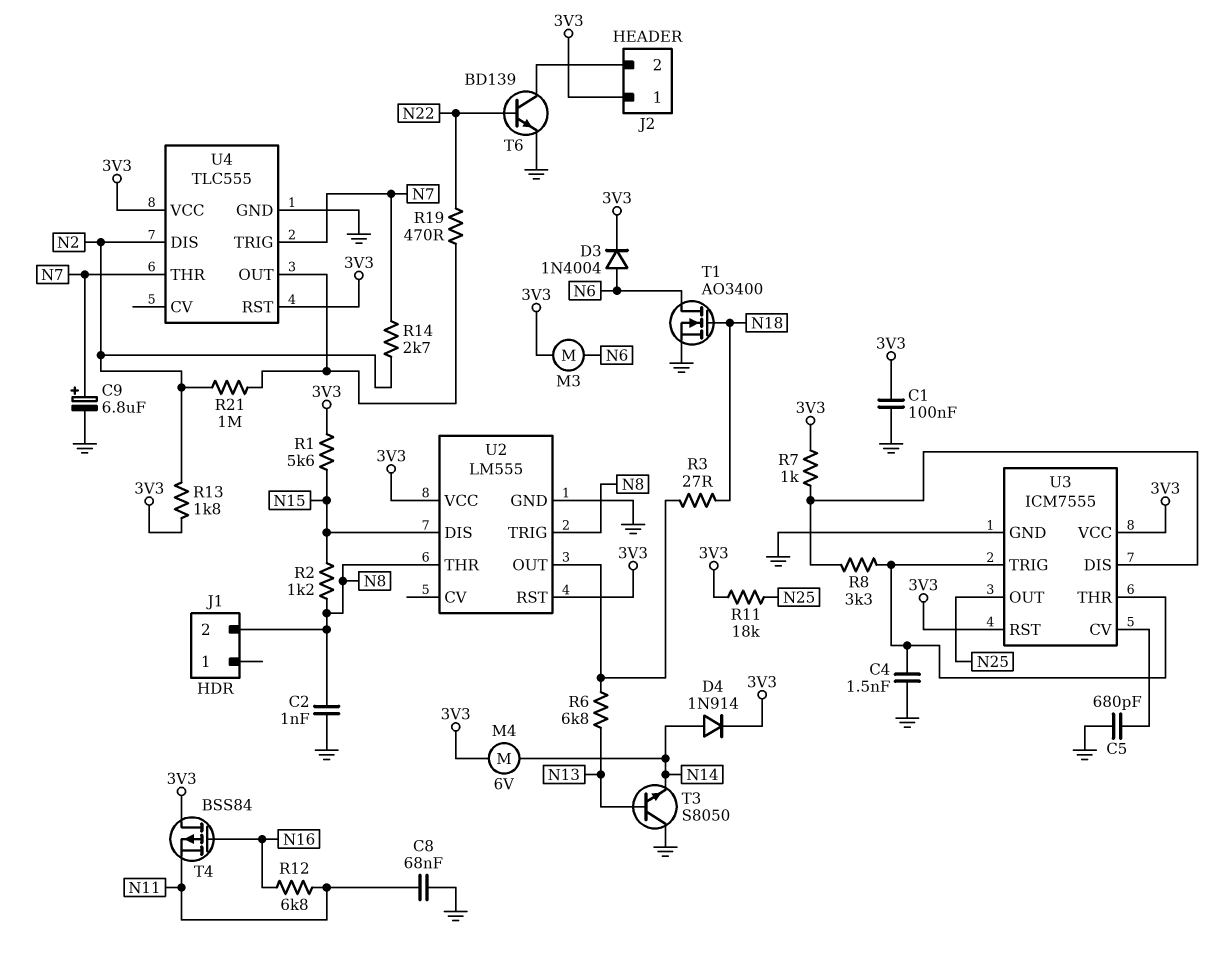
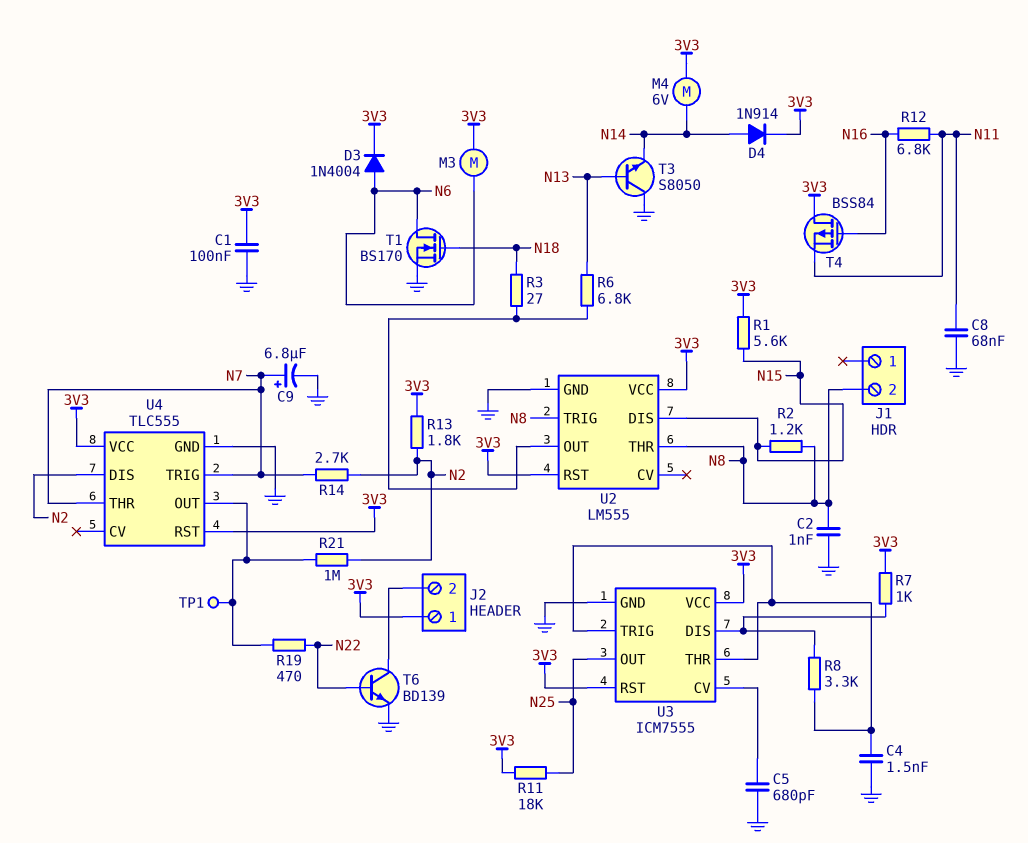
T1: NMOS AO3400 (G N18, D N6, S GND) -> NMOS BS170 (G N18, D N6, S GND)
TP1: none -> test point (U4/OUT)

